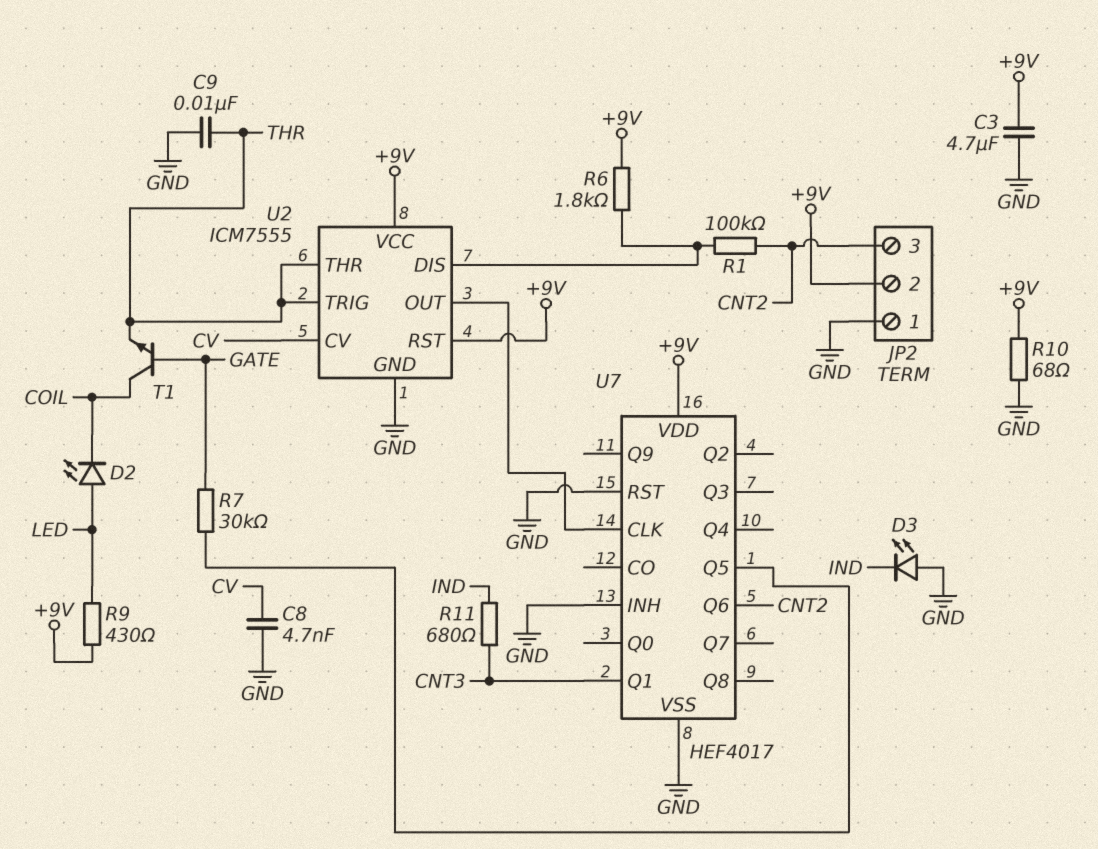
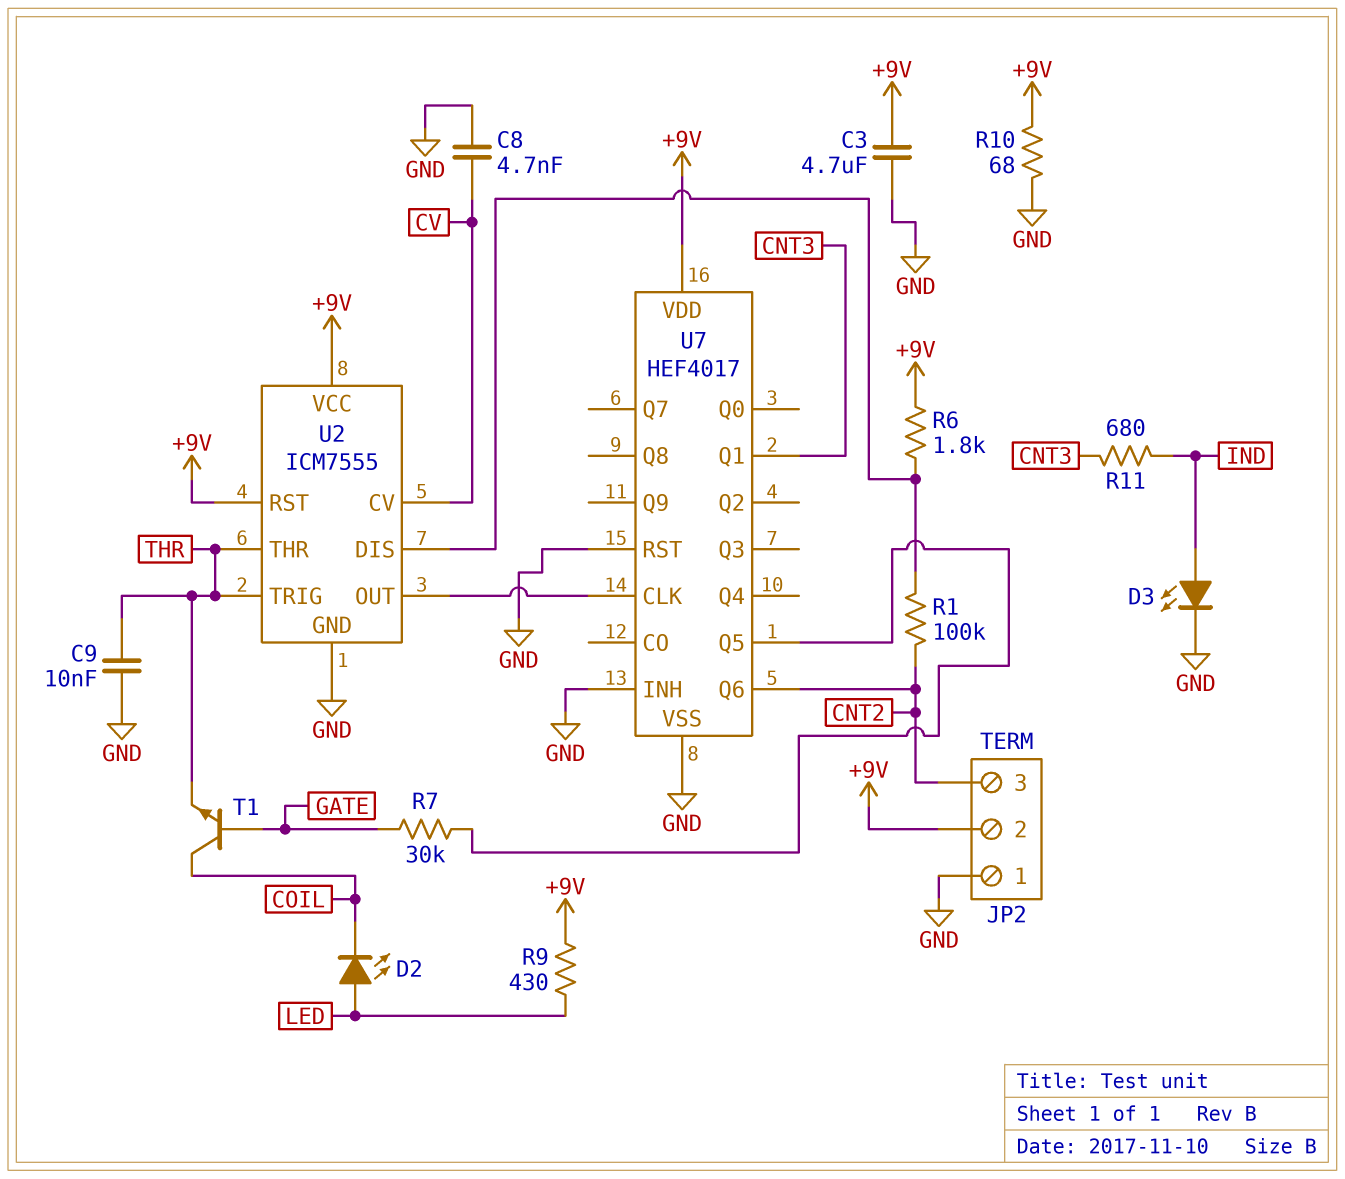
D3: LED (A GND, K IND) -> LED (A IND, K GND)

